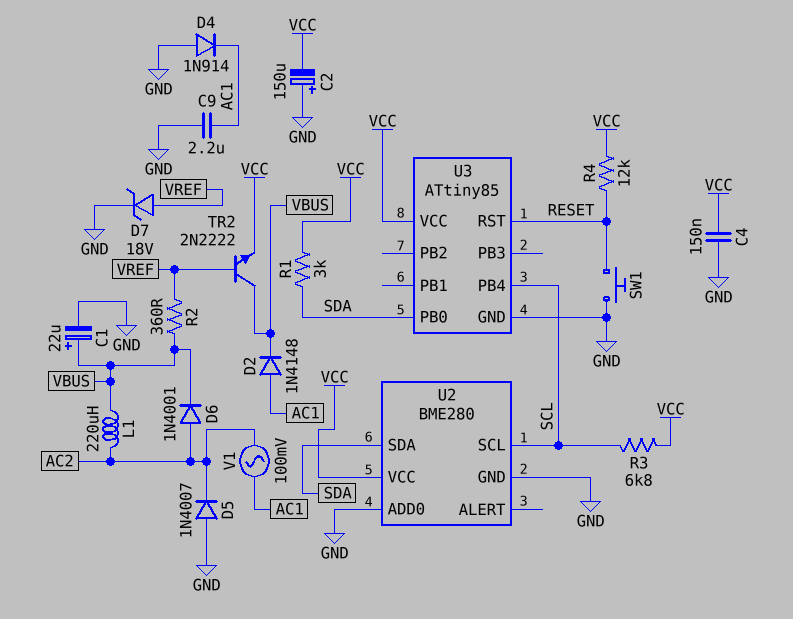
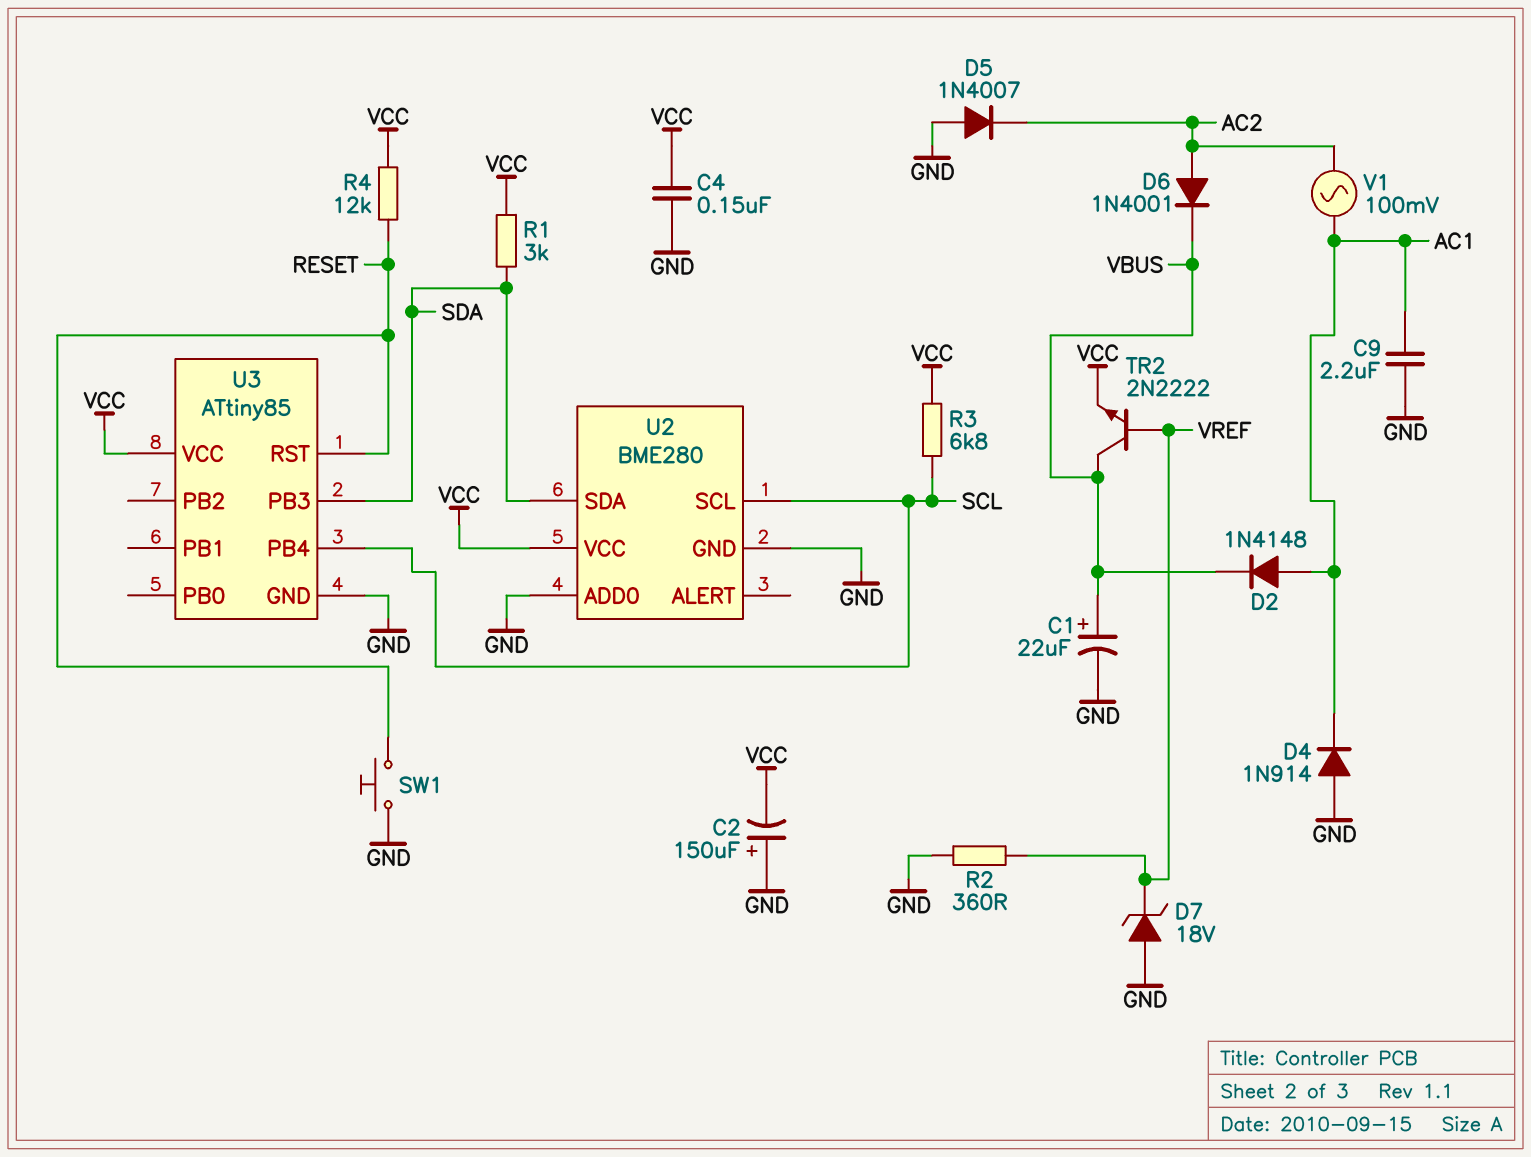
D7: zener 18V (A VREF, K GND) -> zener 18V (A GND, K VREF)
L1: 220uH (AC2, VBUS) -> none
R2: 360 (VBUS, VREF) -> 360 (GND, VREF)
U3 pin PB0: SDA -> none
U3 pin PB3: none -> SDA

